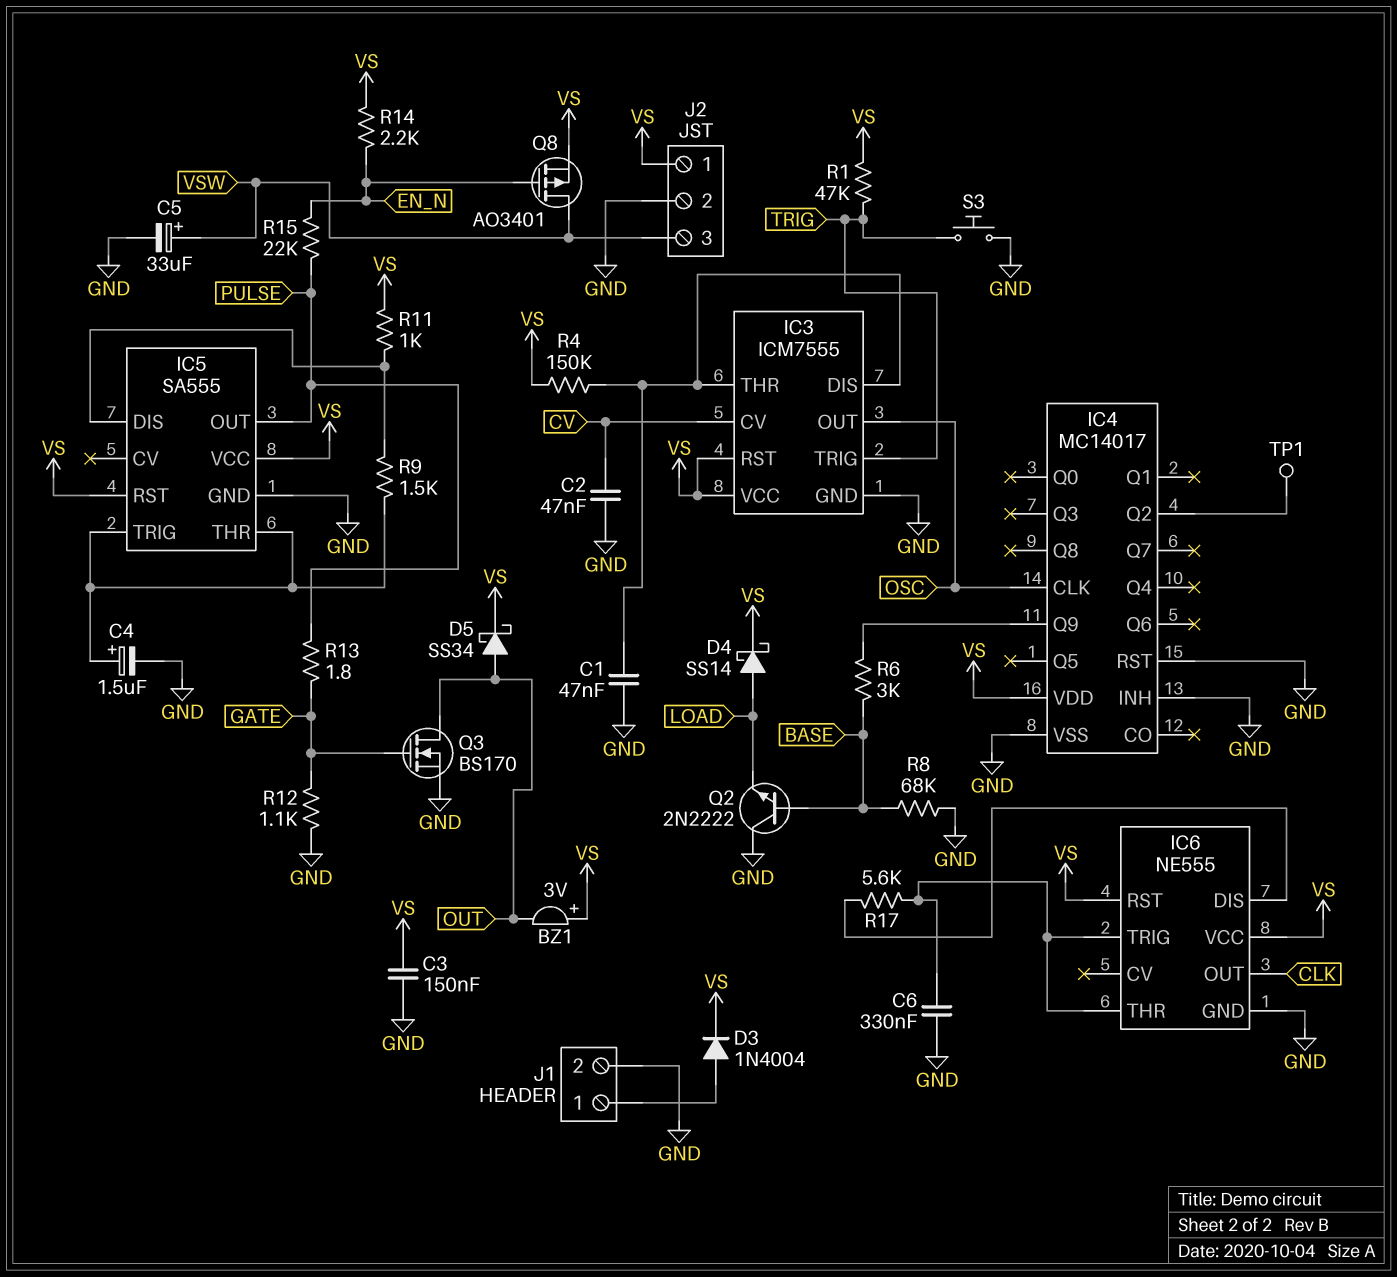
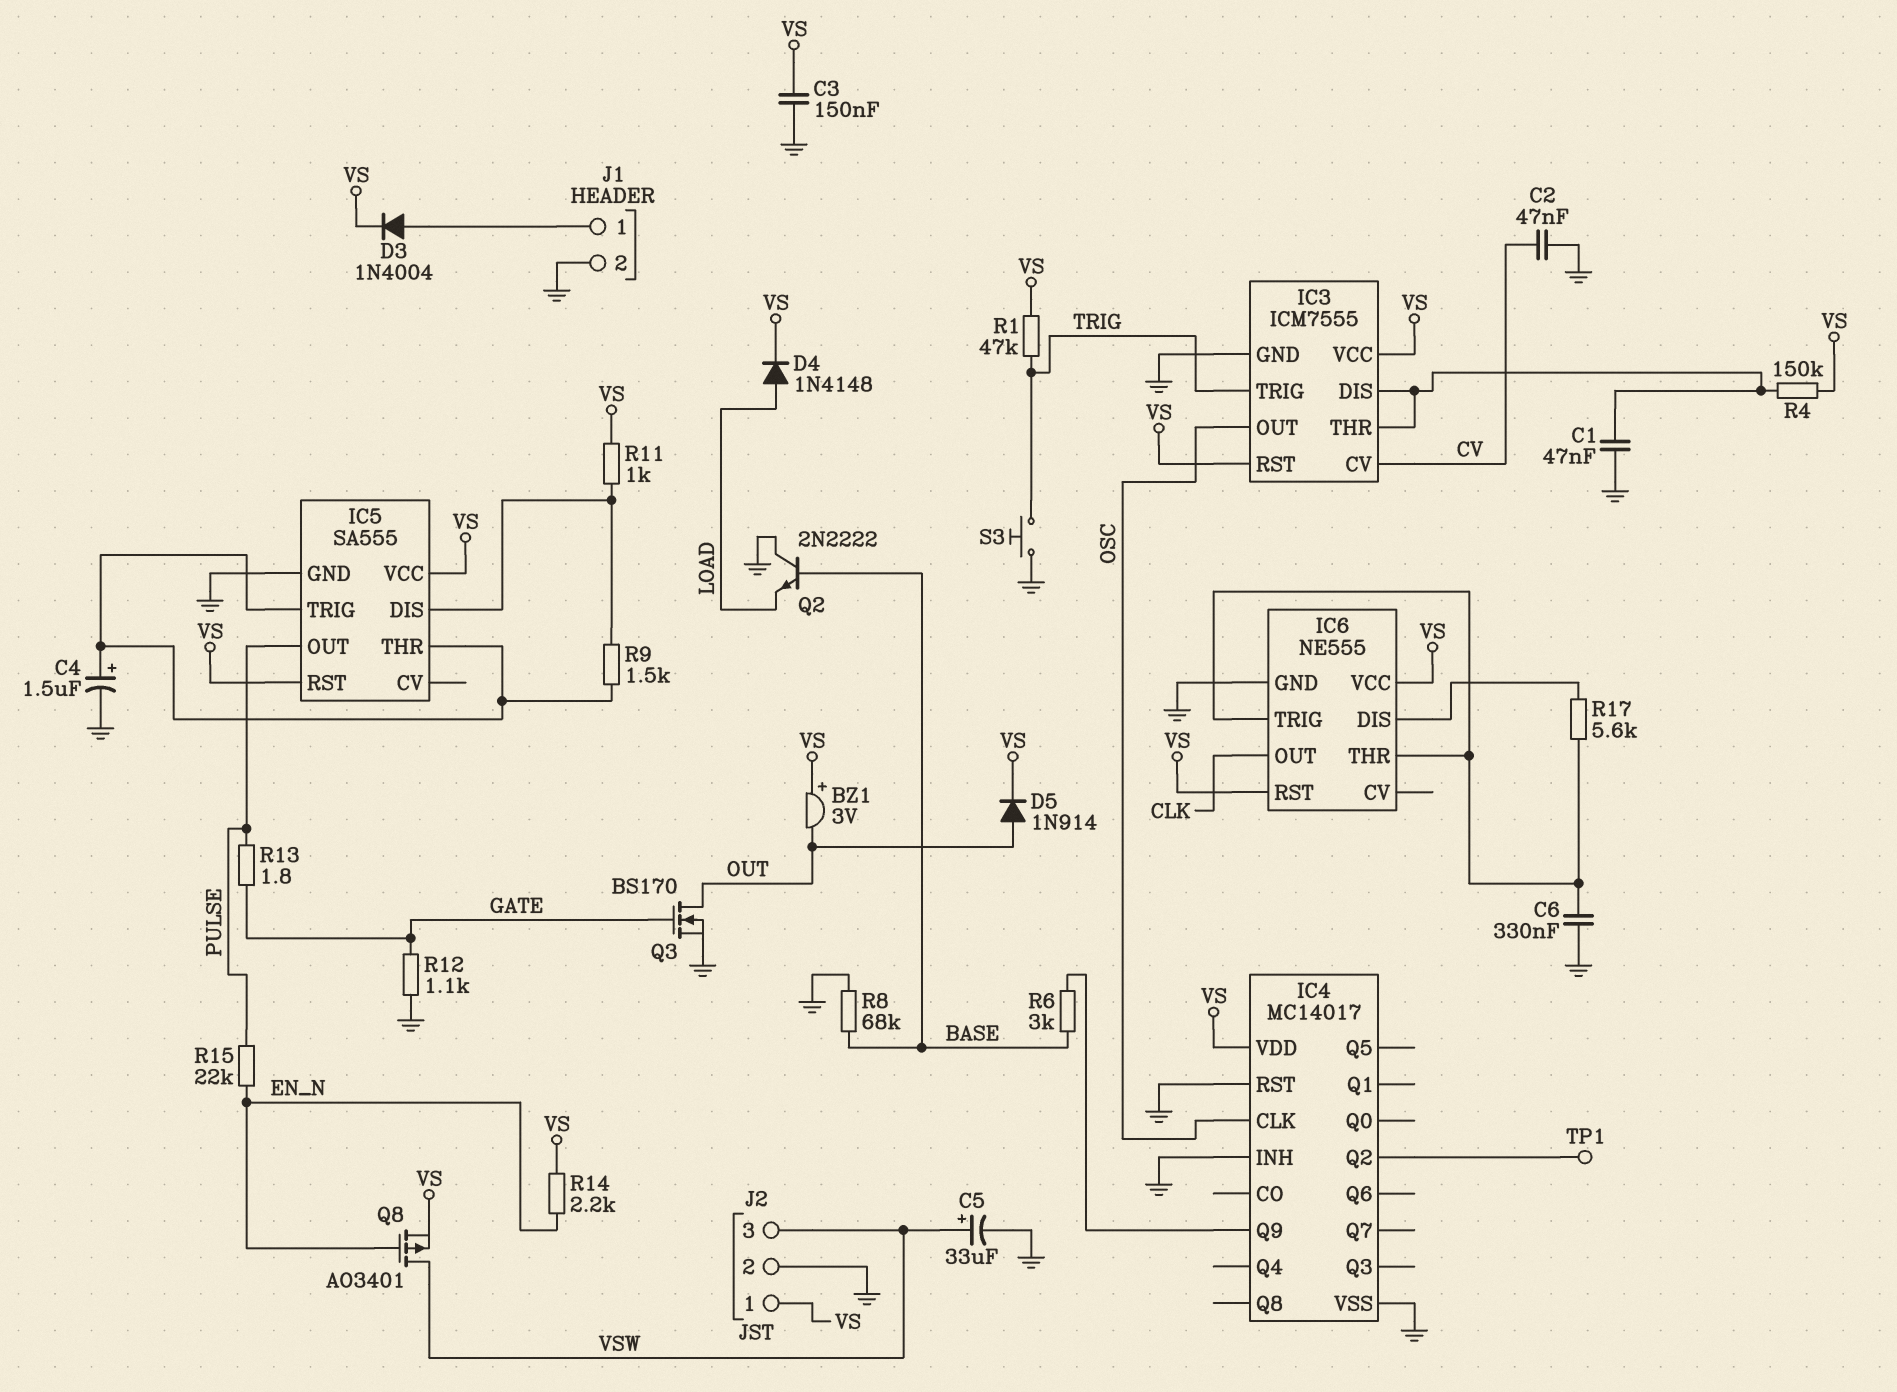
D4: schottky SS14 (A LOAD, K VS) -> diode 1N4148 (A LOAD, K VS)
D5: schottky SS34 (A OUT, K VS) -> diode 1N914 (A OUT, K VS)

